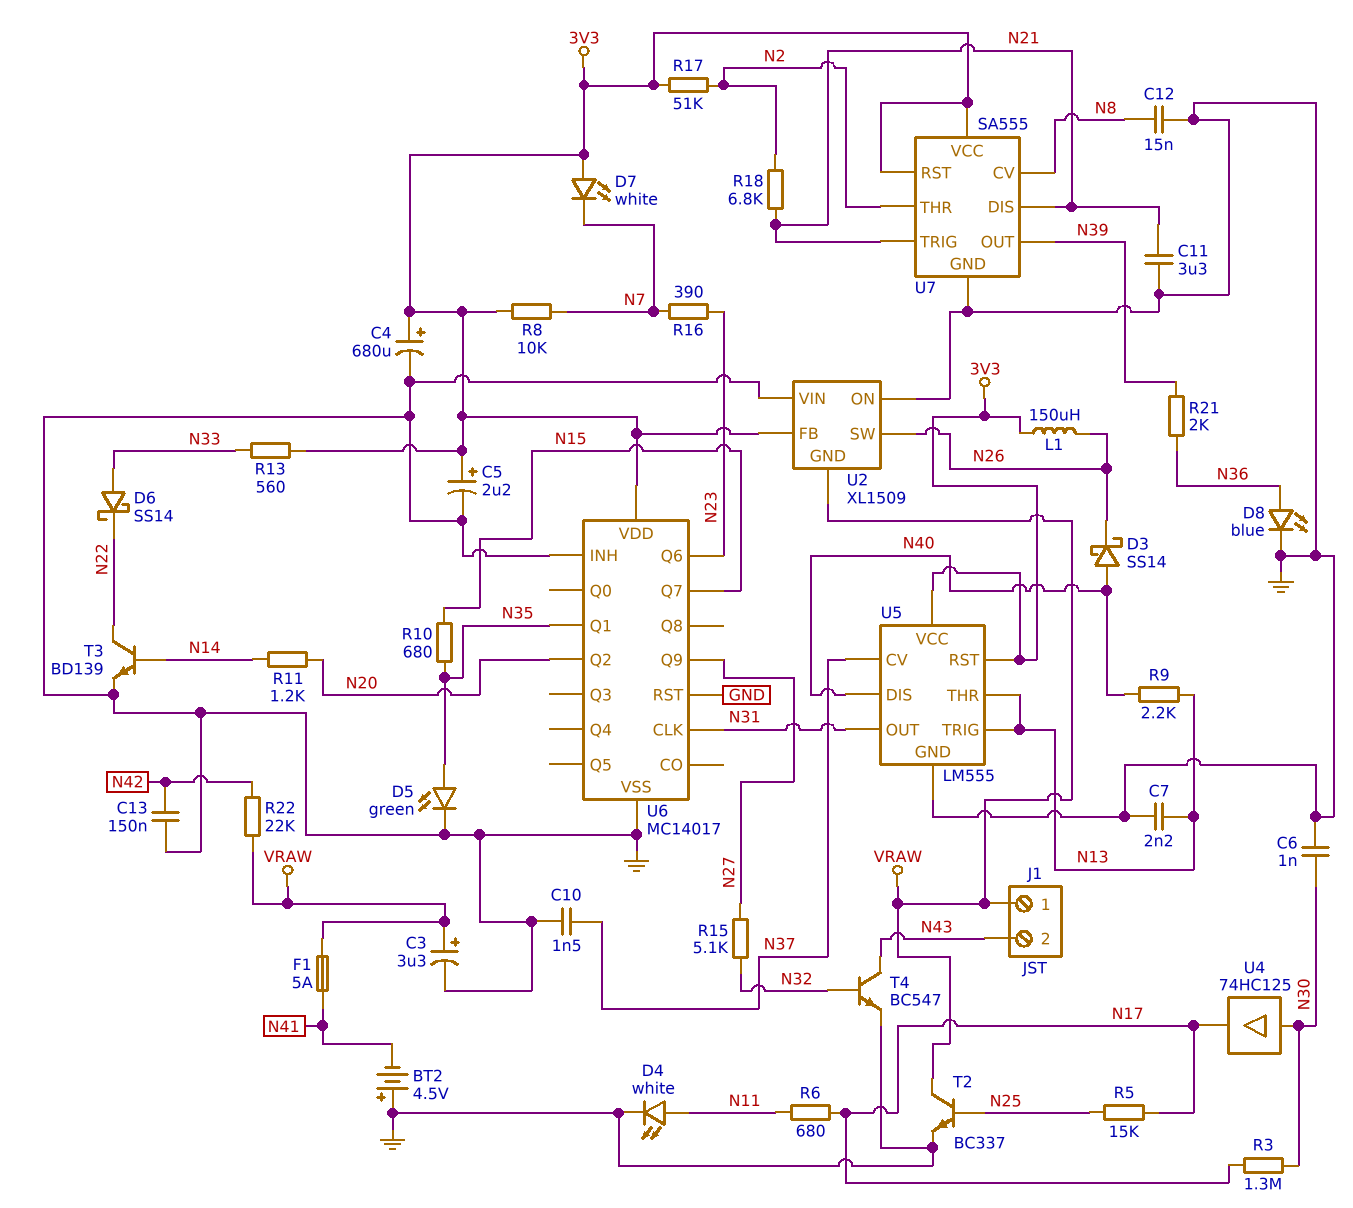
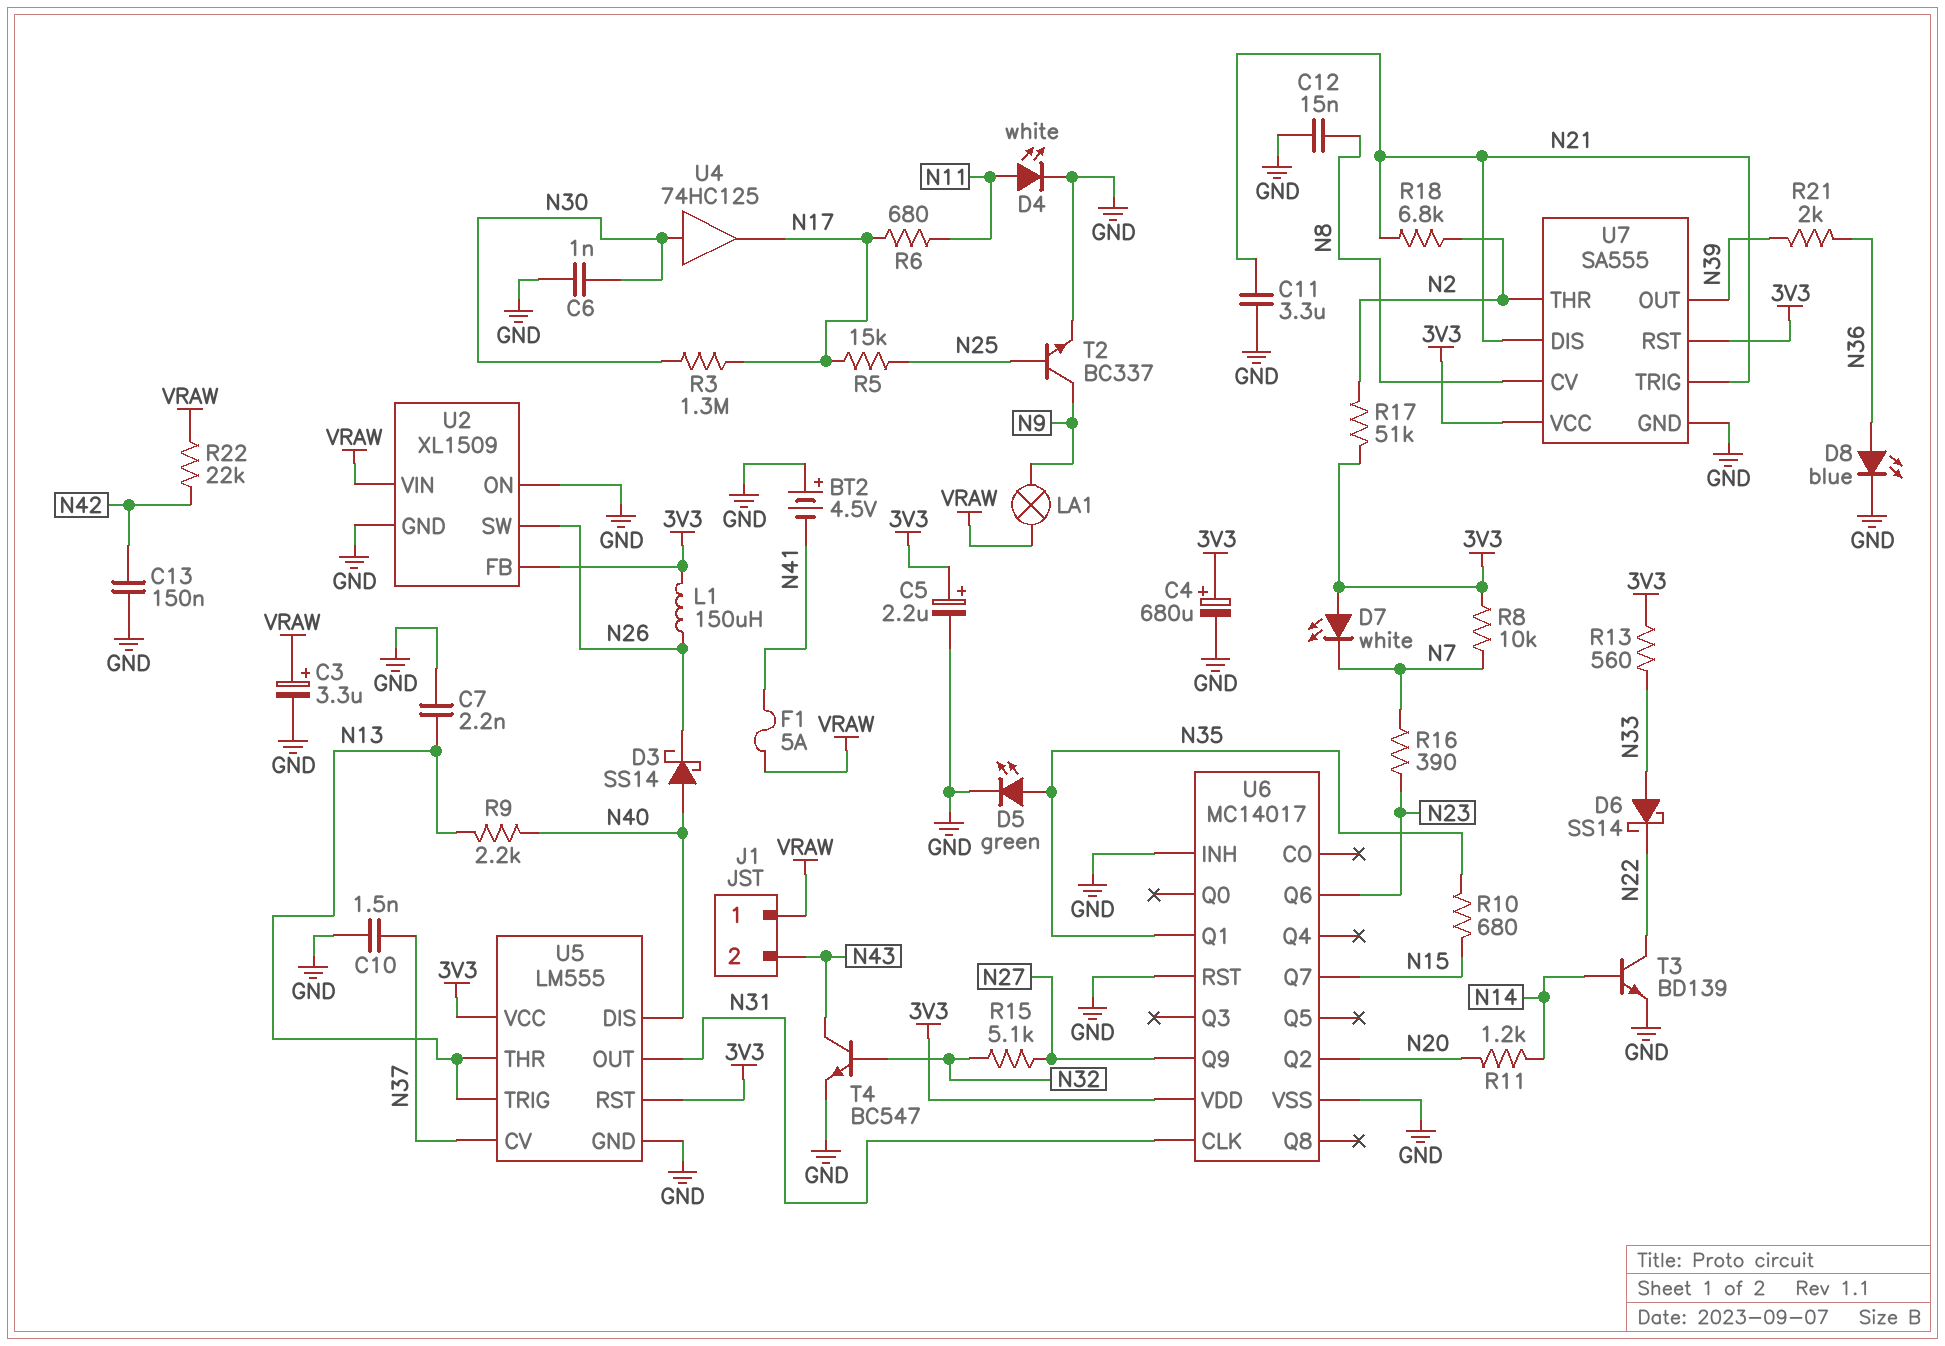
LA1: none -> lamp (N9, VRAW)
T2: NPN BC337 (B N25, C VRAW, E GND) -> NPN BC337 (B N25, C N9, E GND)
U2 pin GND: VRAW -> GND
U2 pin VIN: GND -> VRAW

